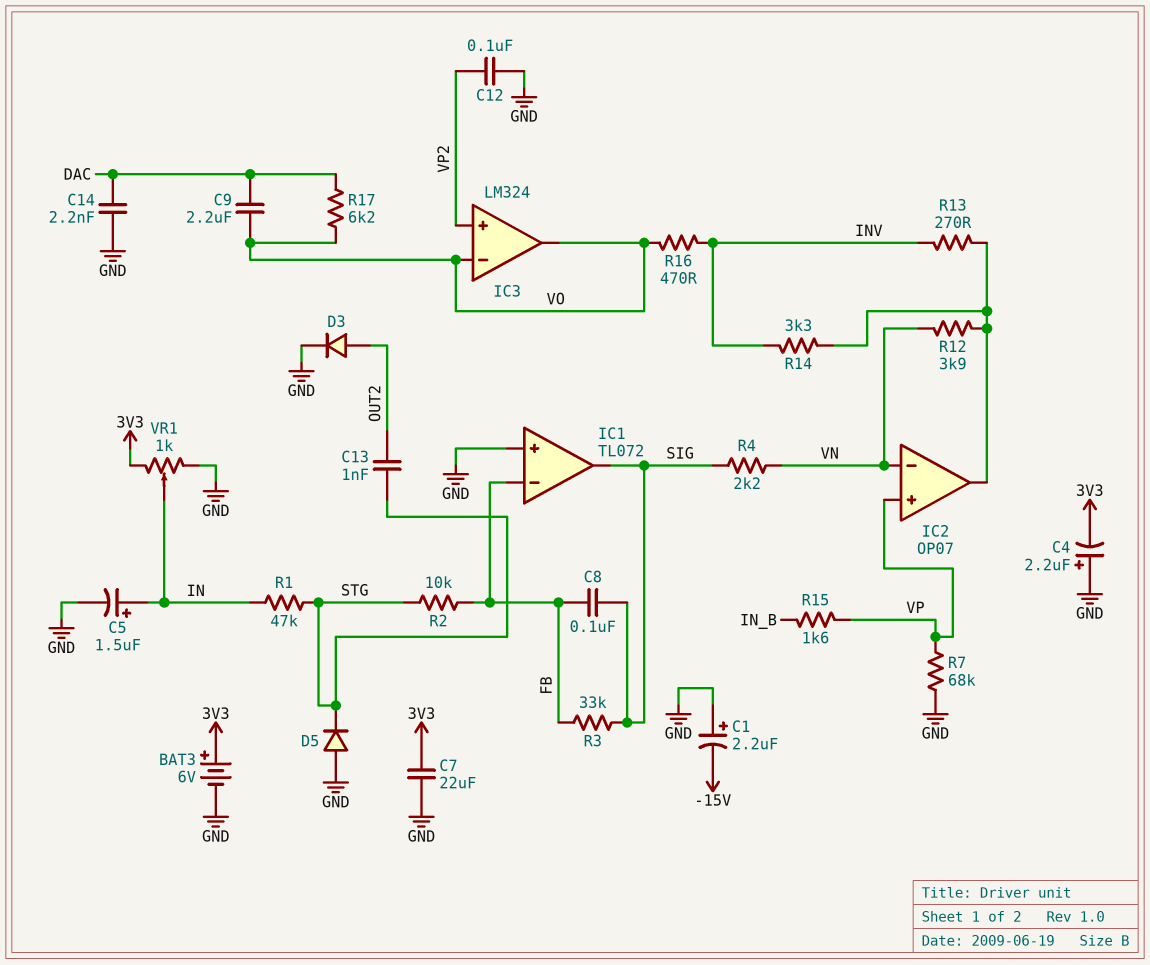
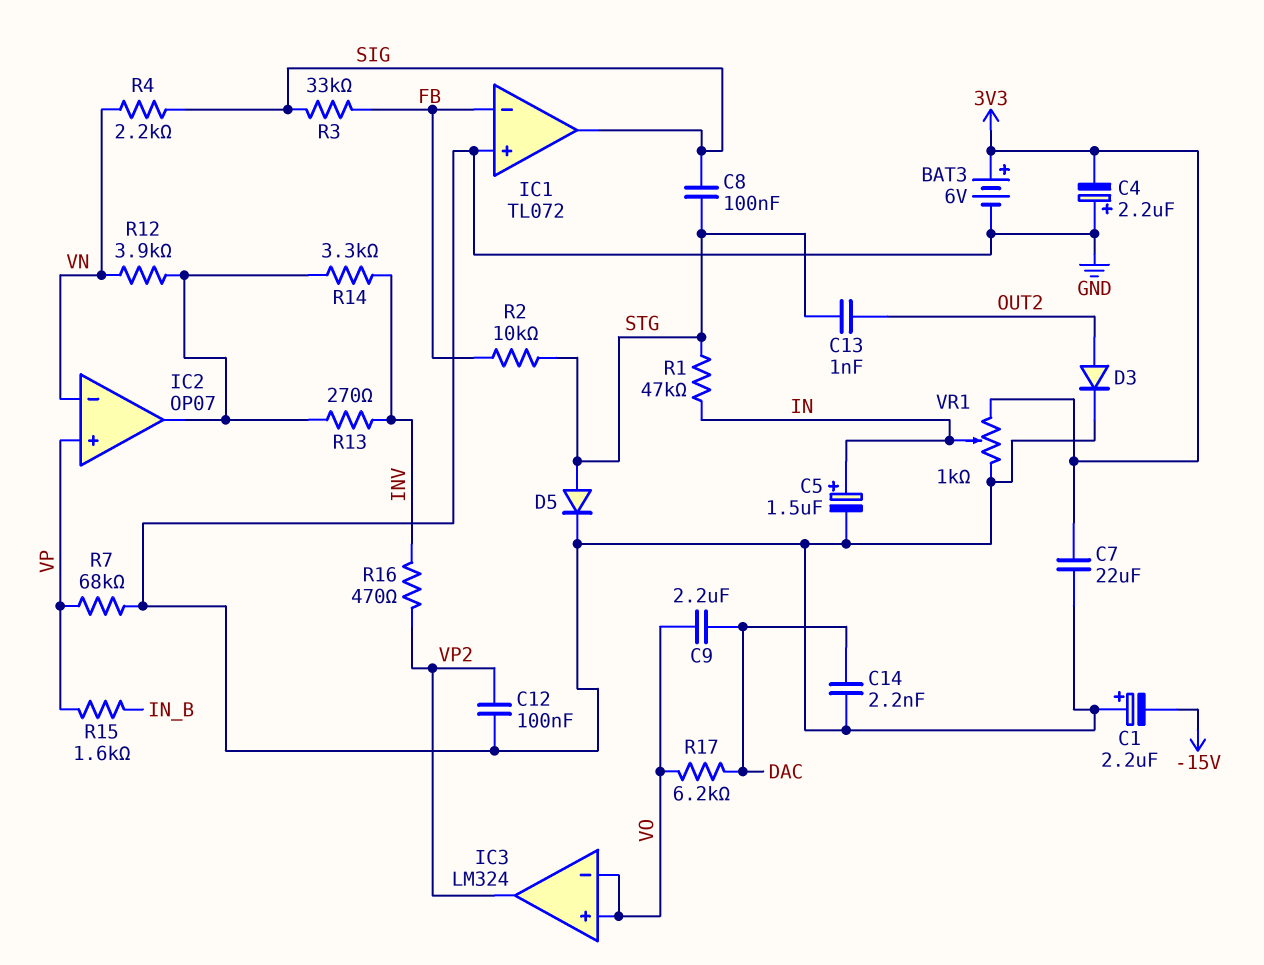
C8: 100nF (FB, SIG) -> 100nF (SIG, STG)
D5: diode (A GND, K STG) -> diode (A STG, K GND)
IC3 pin in+: VP2 -> VO
IC3 pin out: VO -> VP2
R16: 470 (INV, VO) -> 470 (INV, VP2)

